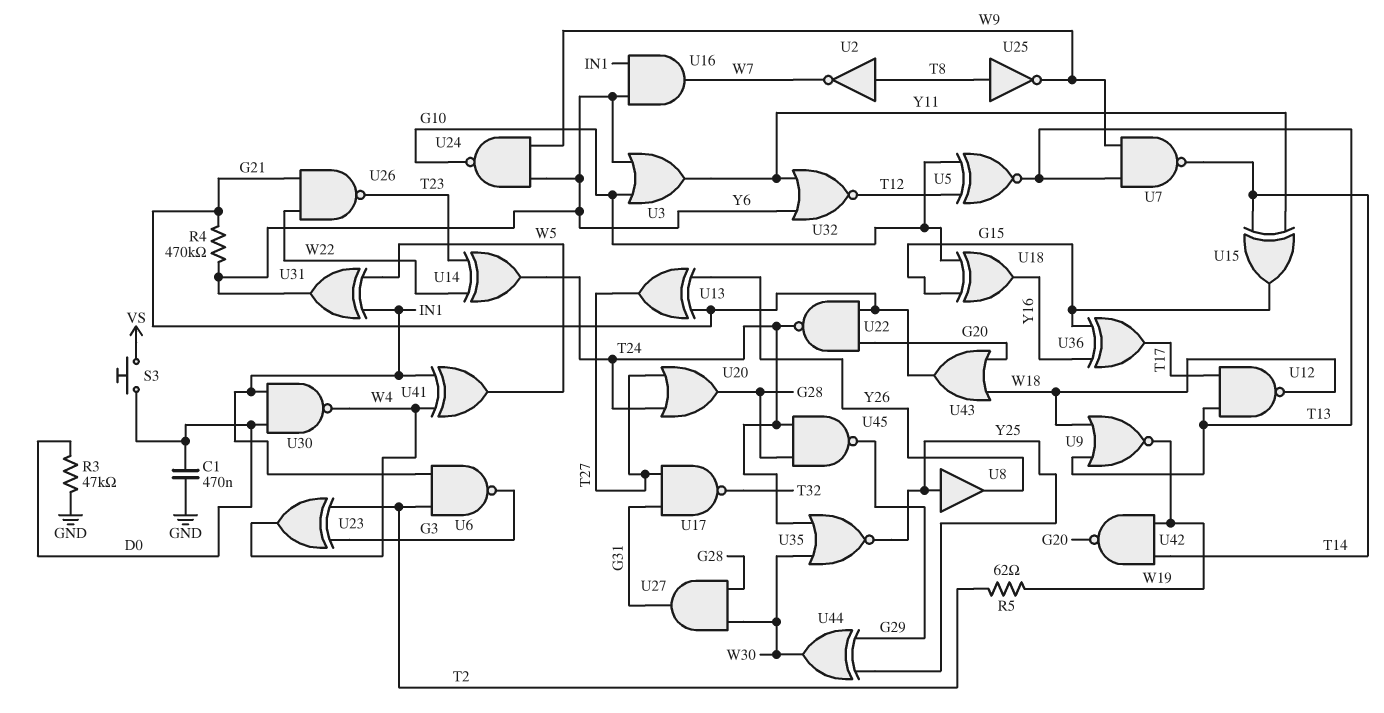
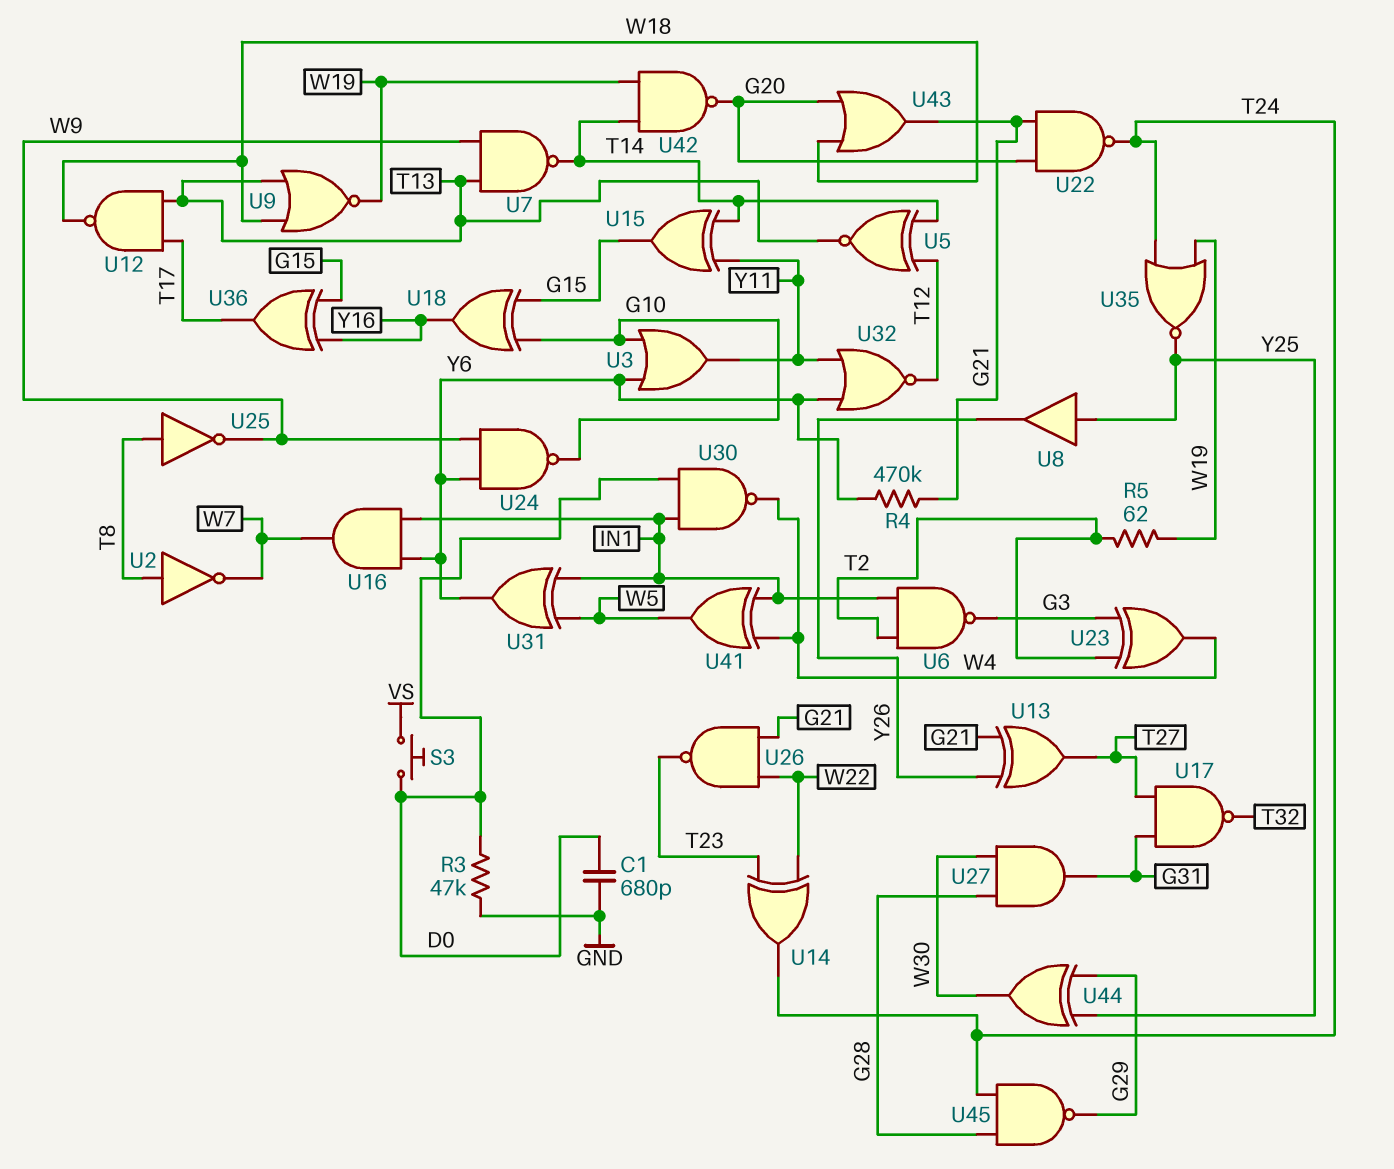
C1: 470nF (D0, GND) -> 680pF (D0, GND)
U5: XNOR (in G10, in T12, out T13) -> XNOR (in T12, in T14, out T13)
U20: OR (in T24, in T27, out G28) -> none
U35: NOR (in T24, in W30, out Y25) -> NOR (in T24, in W19, out Y25)

